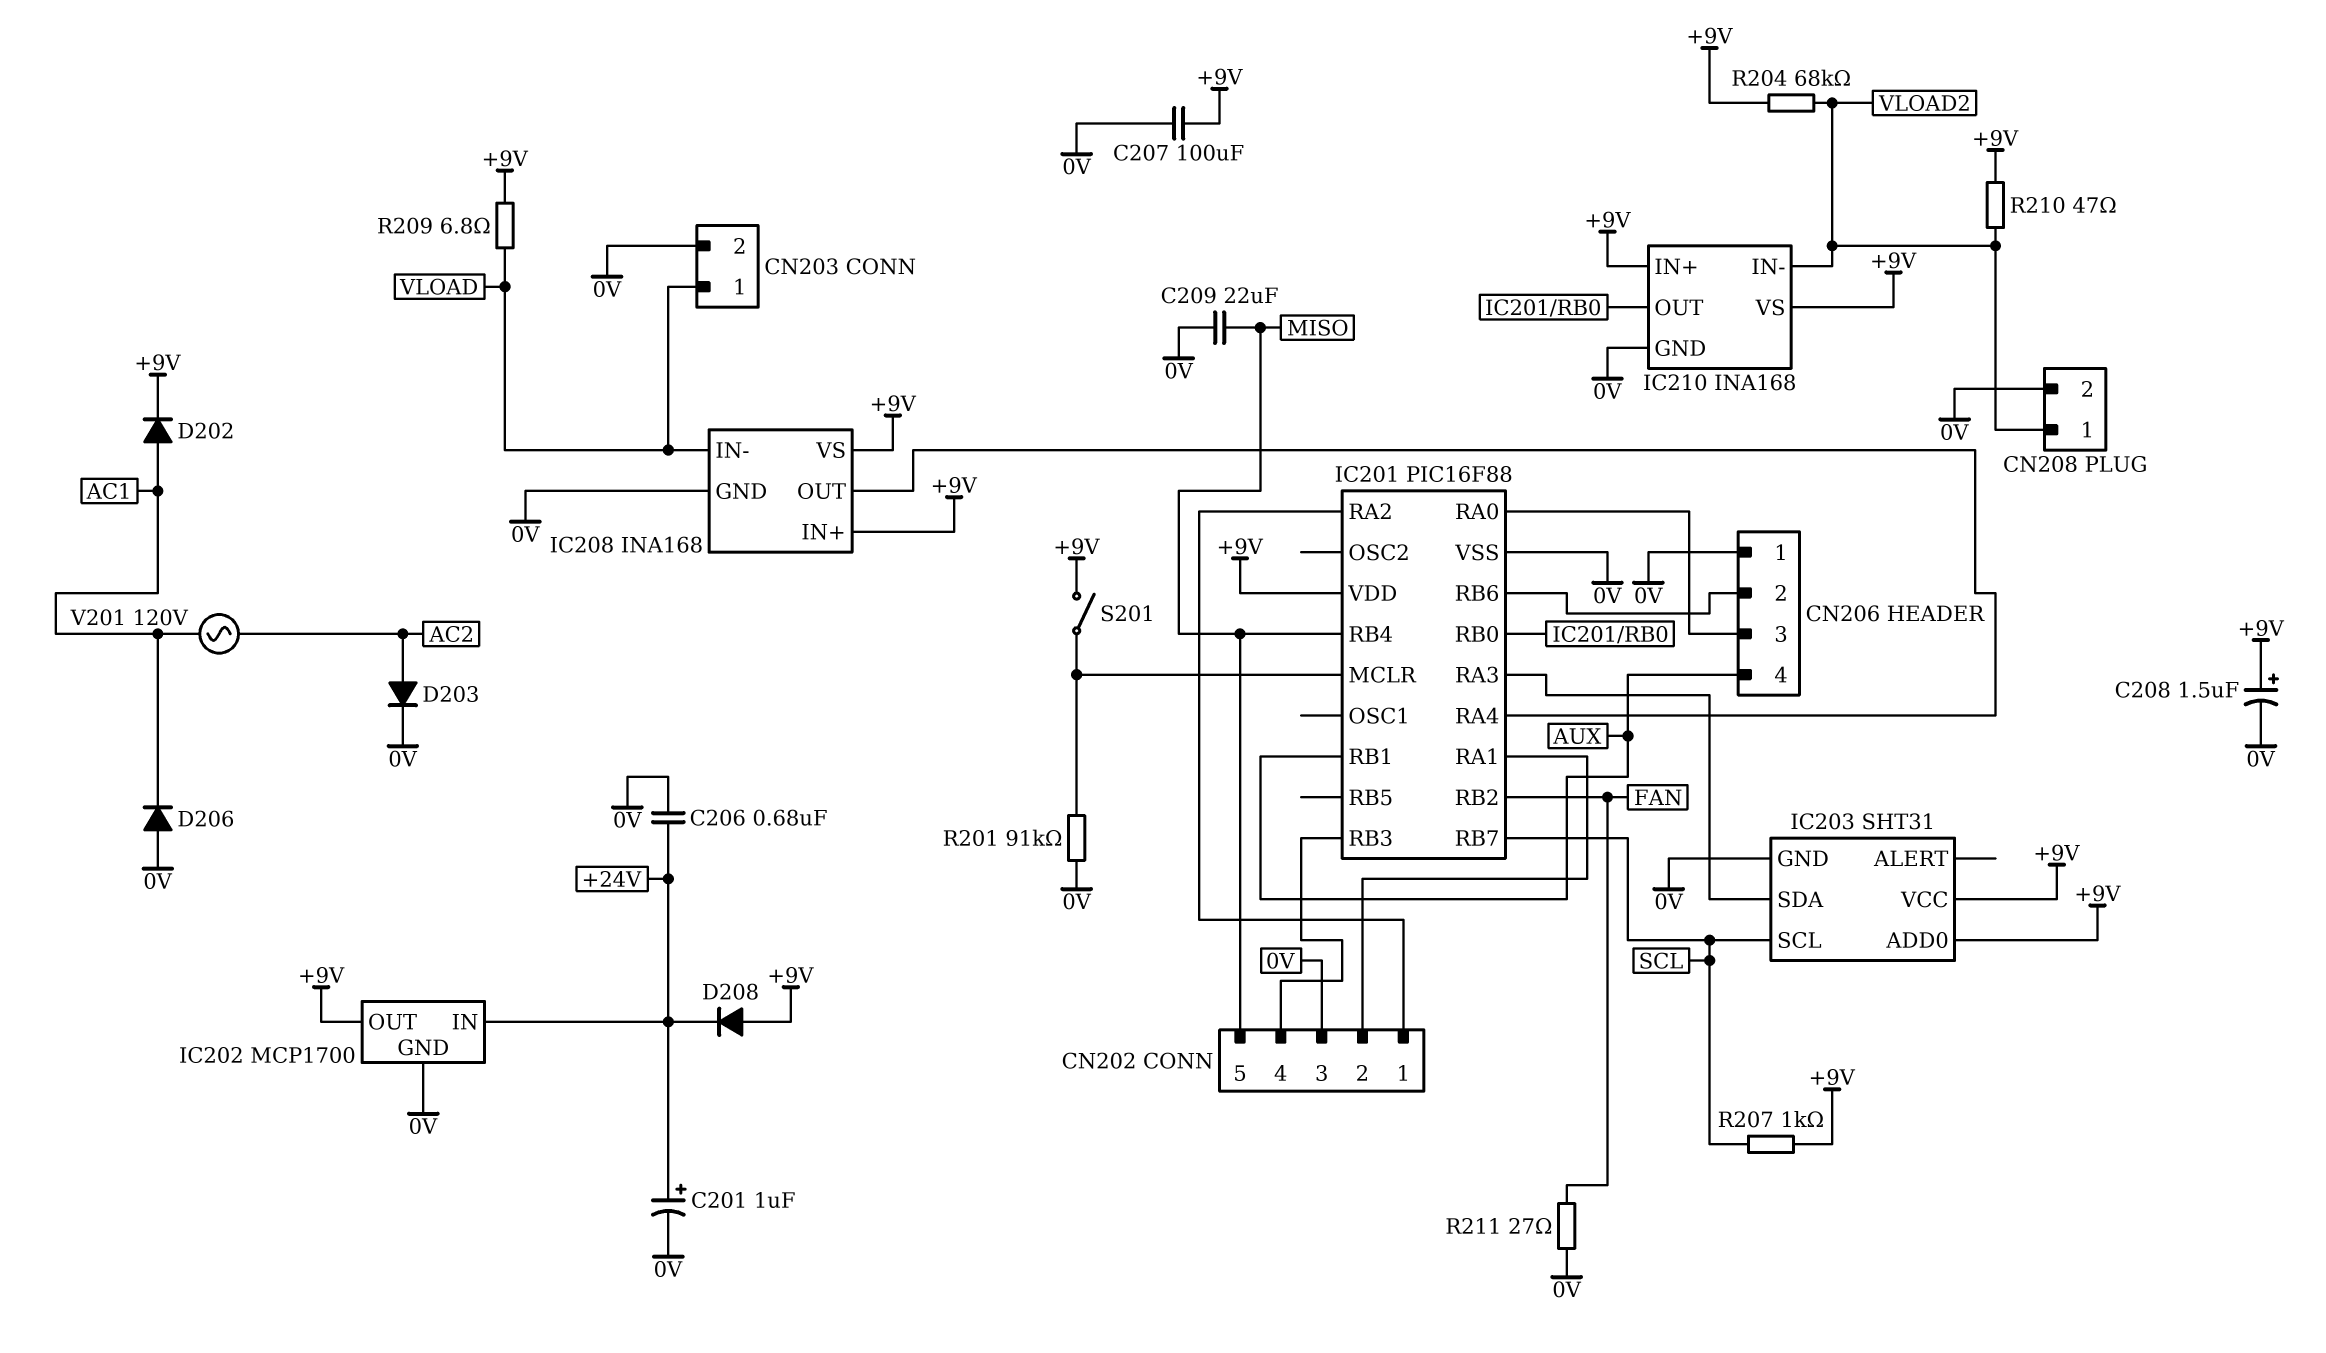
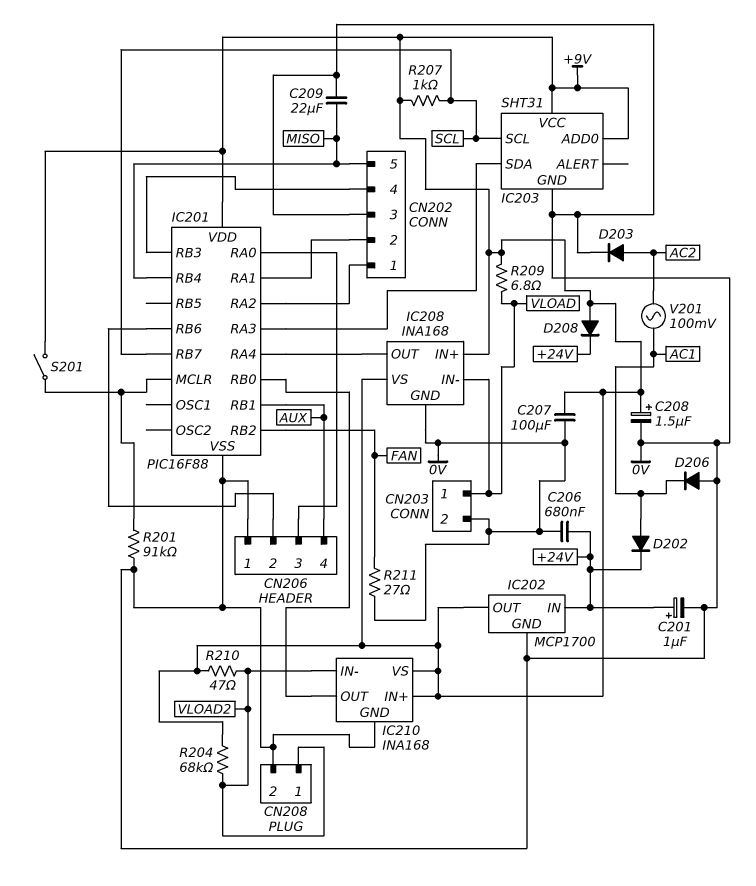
D202: diode (A AC1, K +9V) -> diode (A AC1, K +24V)
V201: AC 120V (AC1, AC2) -> AC 100mV (AC1, AC2)

